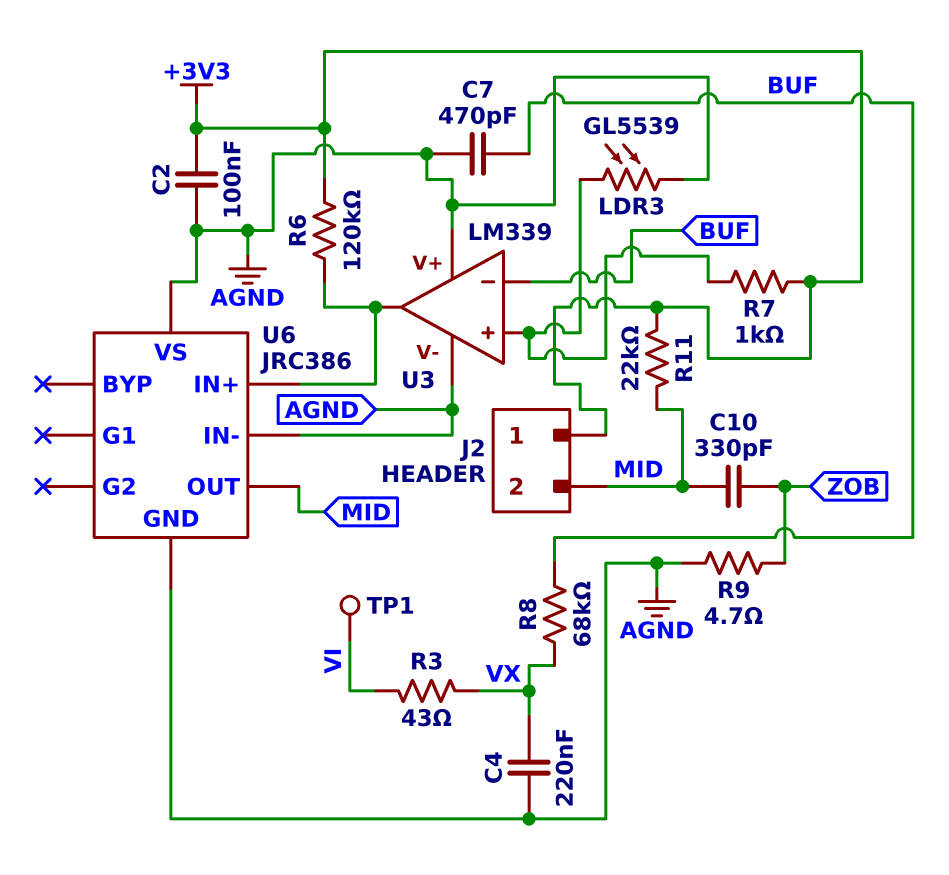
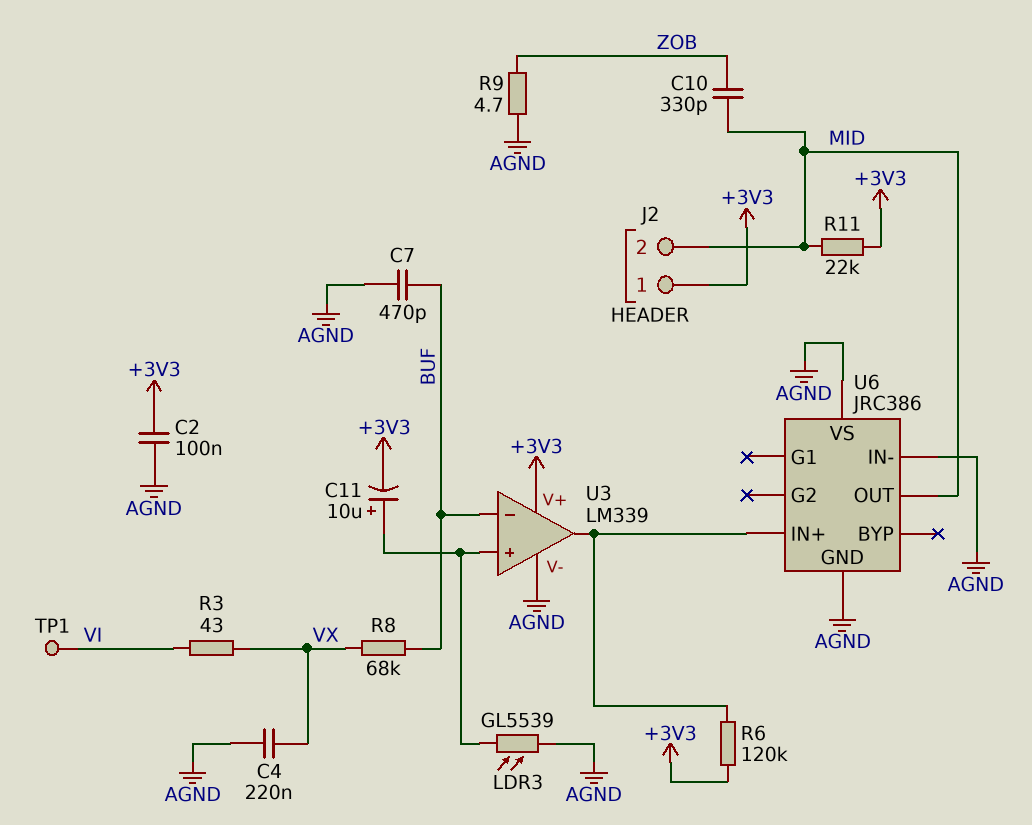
C11: none -> 10uF (plus U3/in+, minus +3V3)
R7: 1k (+3V3, U3/in+) -> none
U3 pin V+: AGND -> +3V3

